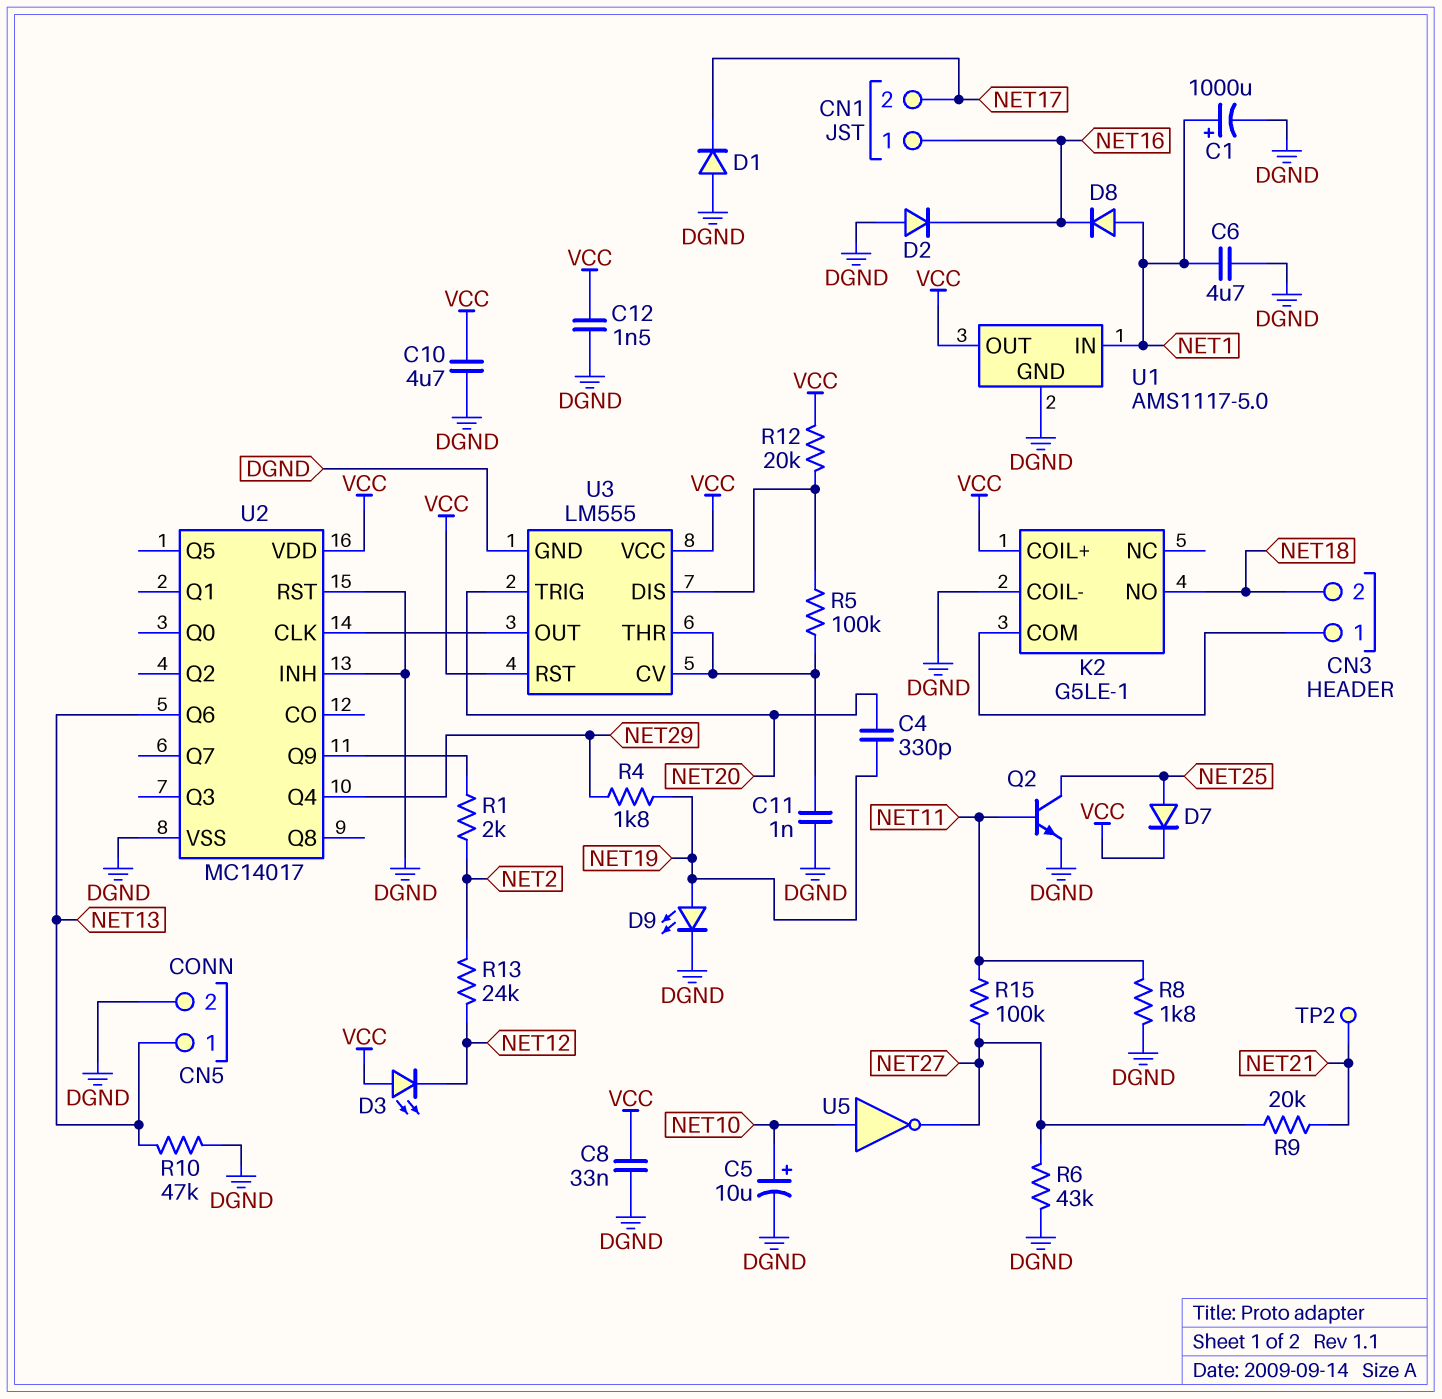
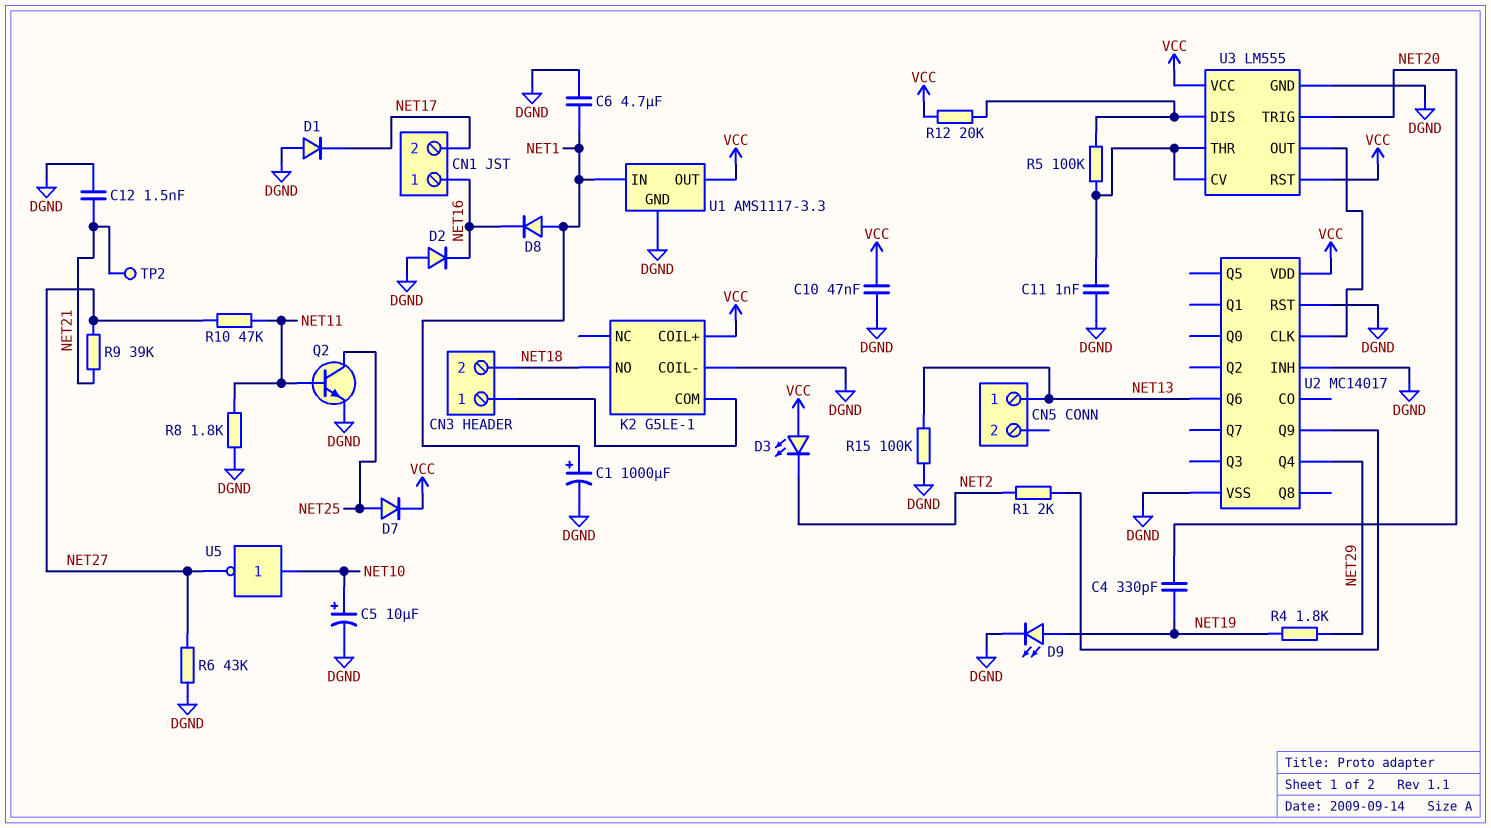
C8: 33nF (DGND, VCC) -> none
C10: 4.7uF (DGND, VCC) -> 47nF (DGND, VCC)
C12: 1.5nF (DGND, VCC) -> 1.5nF (DGND, NET21)
CN5 pin 2: DGND -> none
D3: LED (A VCC, K NET12) -> LED (A VCC, K NET2)
R9: 20k (NET21, NET27) -> 39k (NET21, NET27)
R10: 47k (DGND, NET13) -> 47k (NET11, NET27)
R13: 24k (NET2, NET12) -> none
R15: 100k (NET11, NET27) -> 100k (DGND, NET13)
U1: AMS1117-5.0 -> AMS1117-3.3

